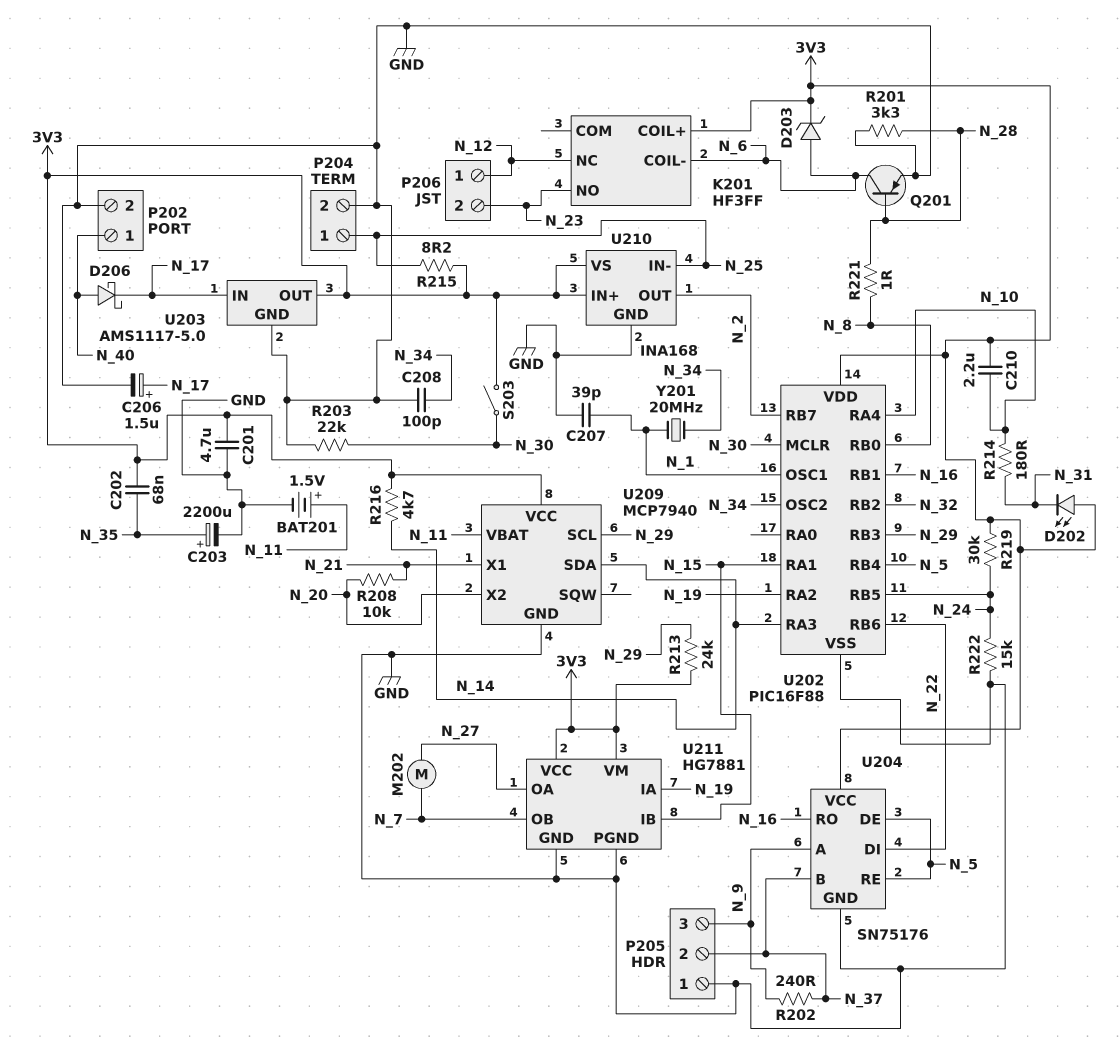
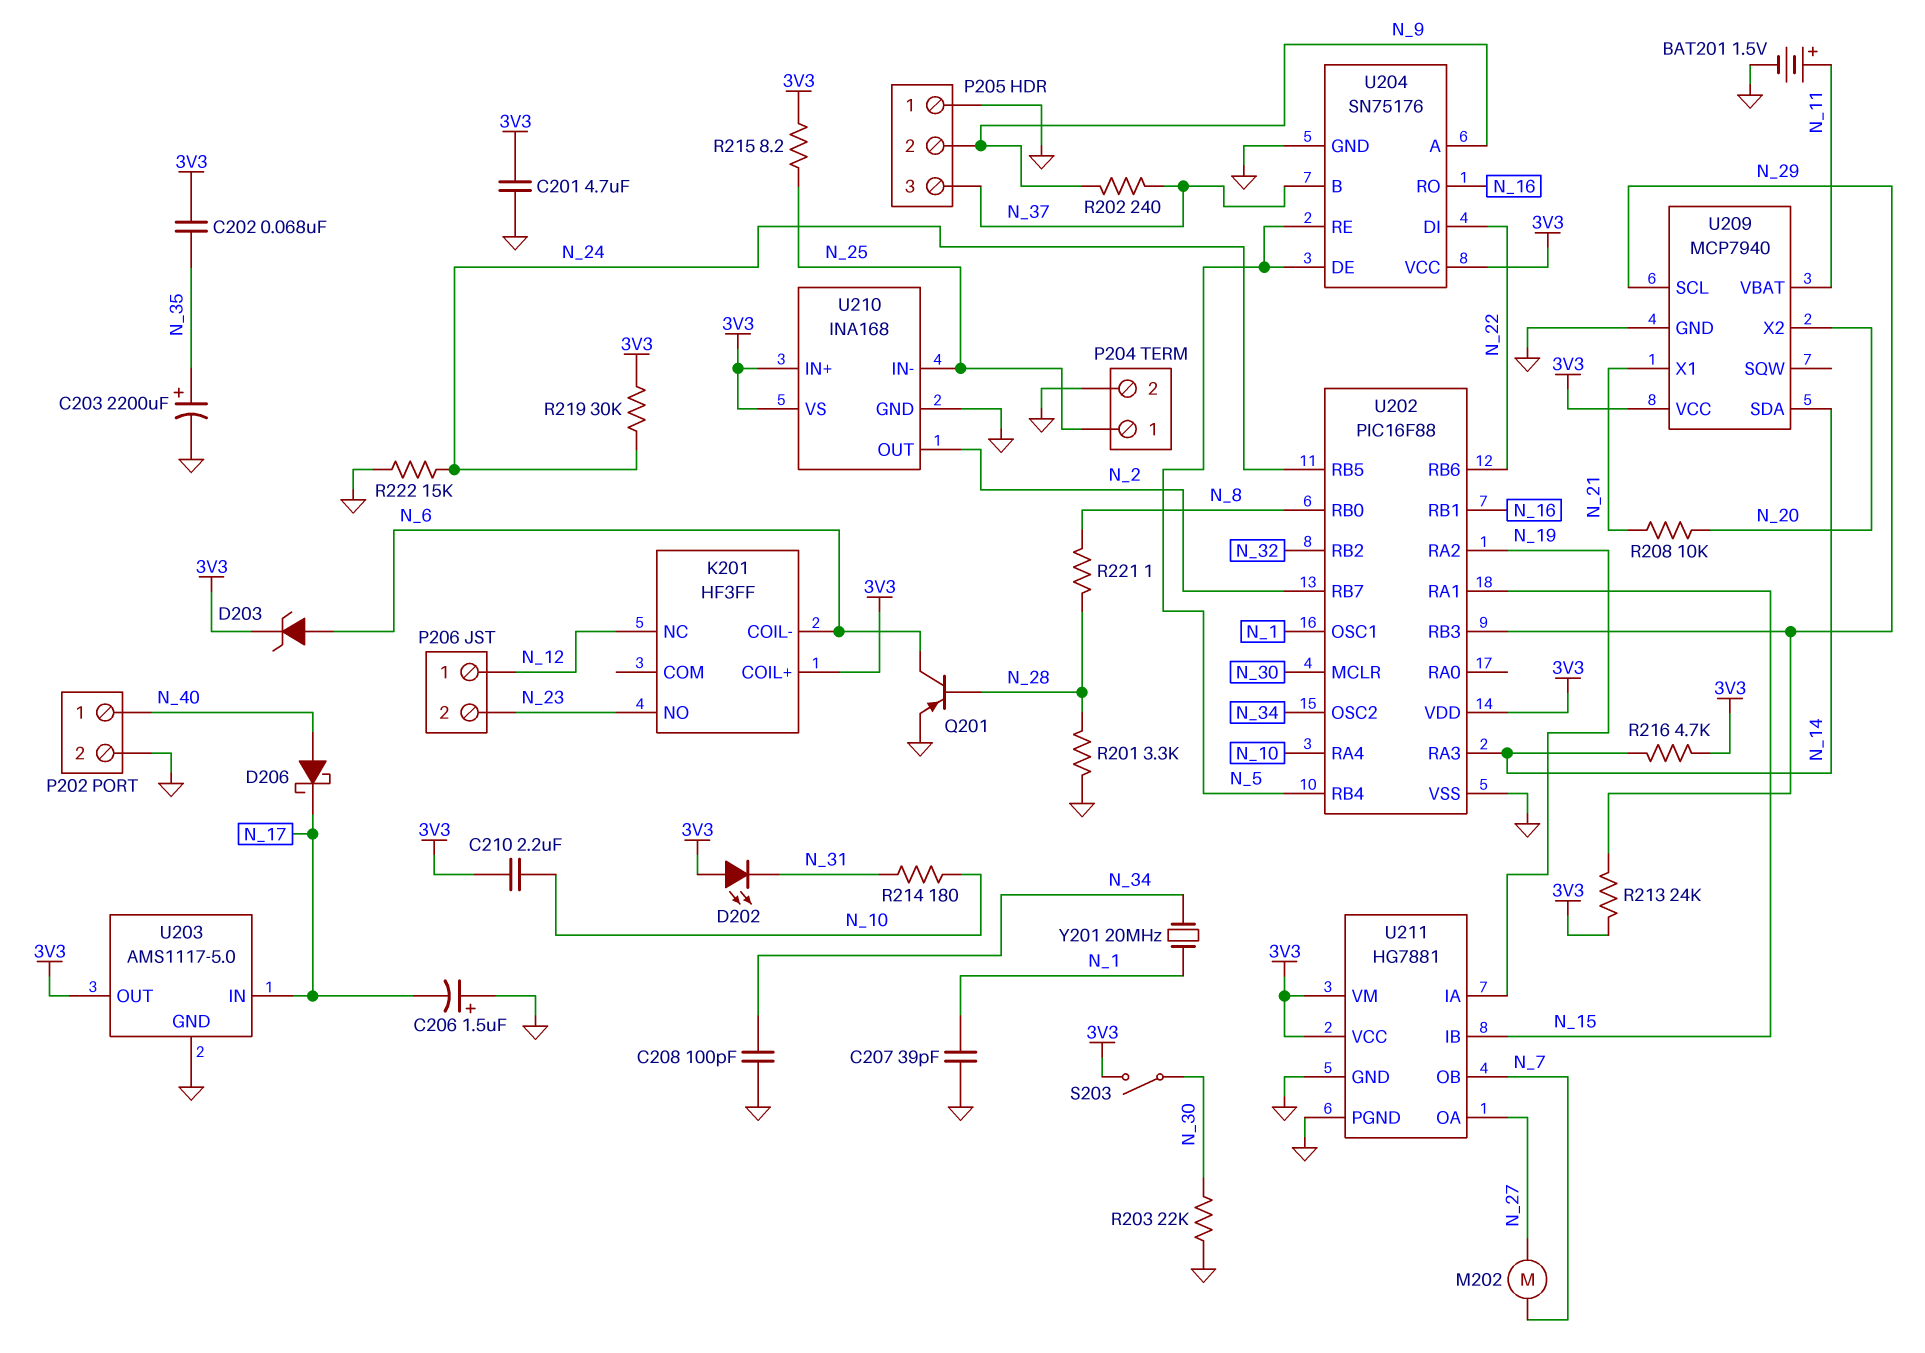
C206: 1.5uF (plus N_17, minus GND) -> 1.5uF (plus GND, minus N_17)
P205 pin 2: N_37 -> N_9
P205 pin 3: N_9 -> N_37

